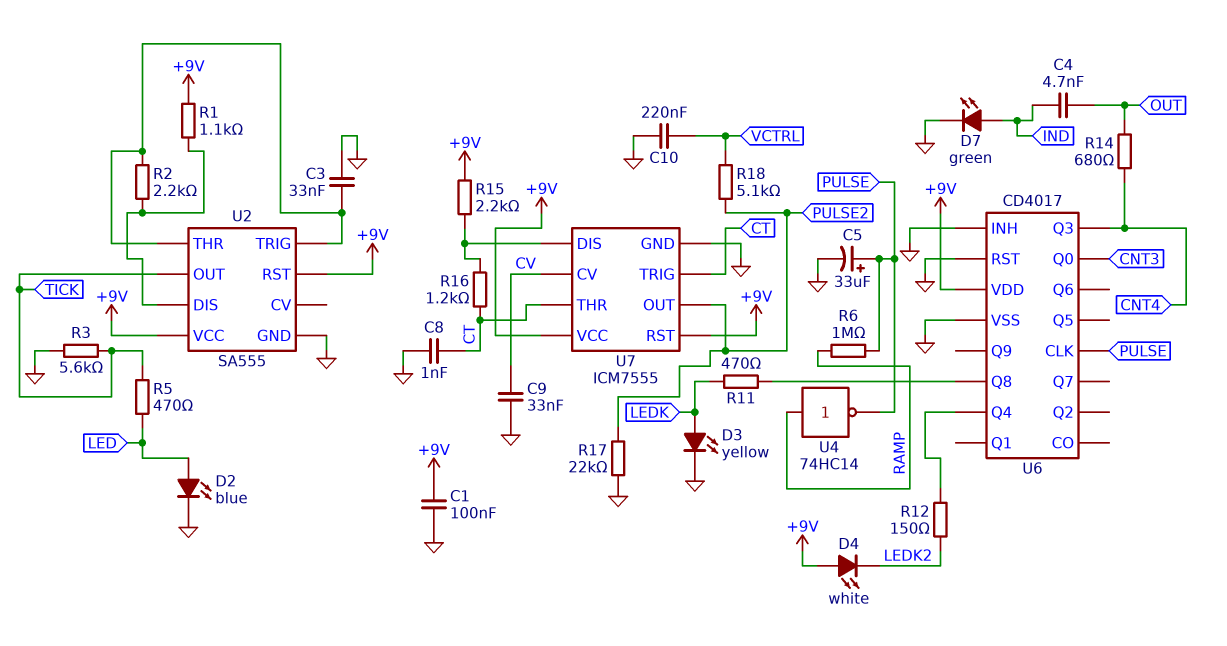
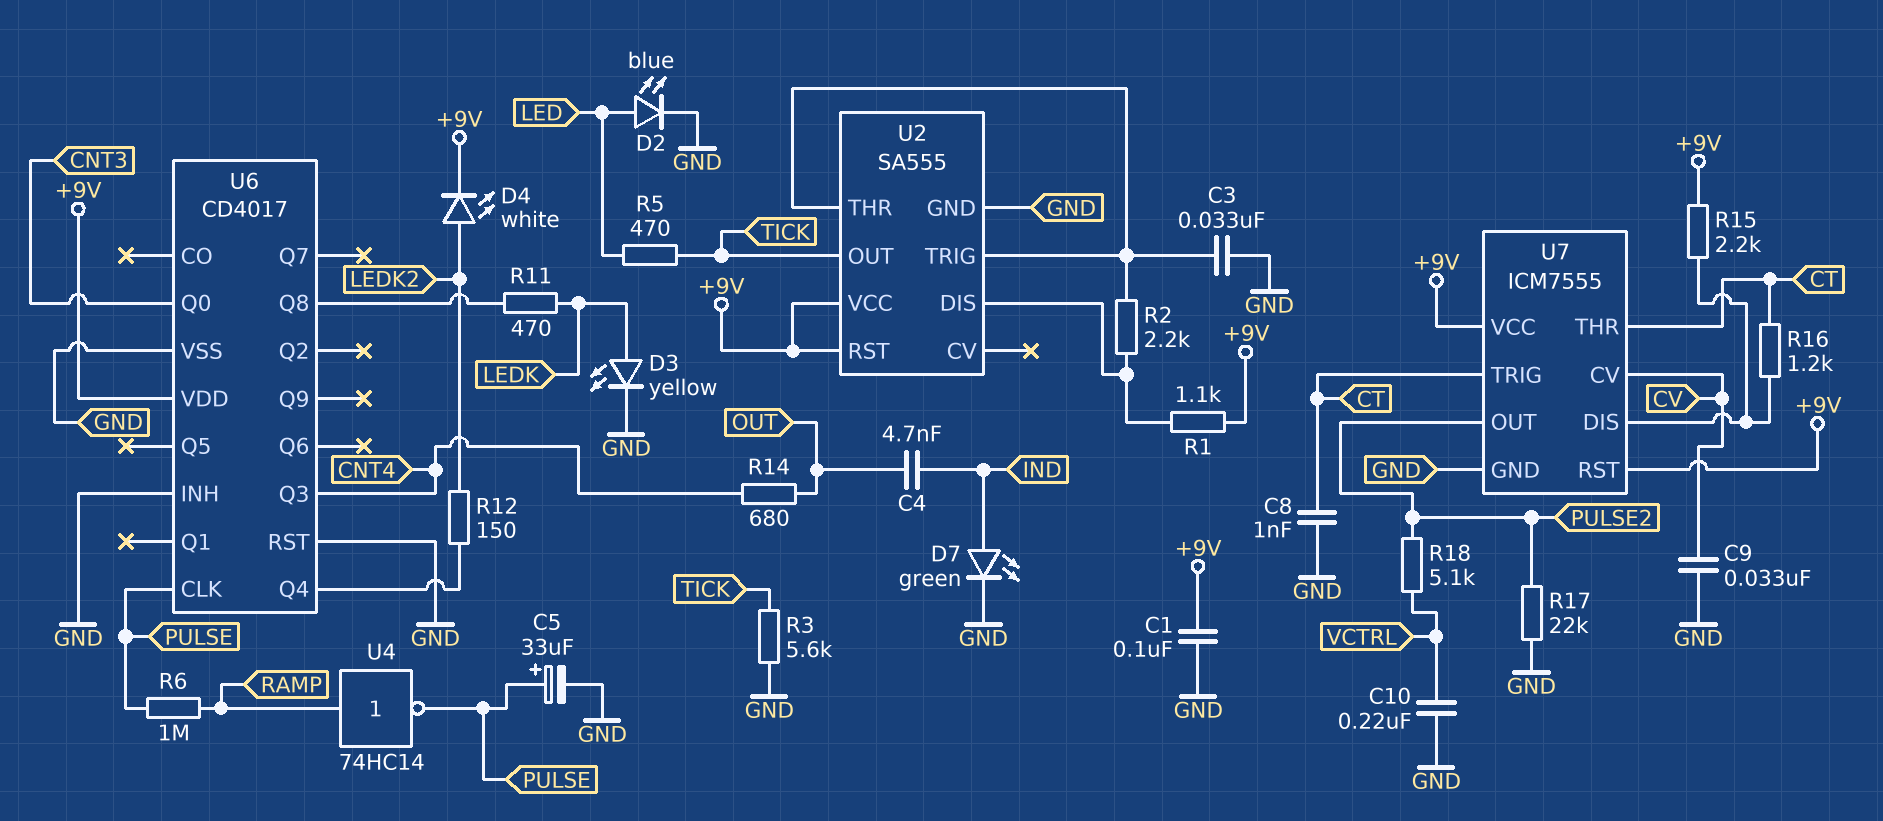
D4: LED white (A +9V, K LEDK2) -> LED white (A LEDK2, K +9V)

